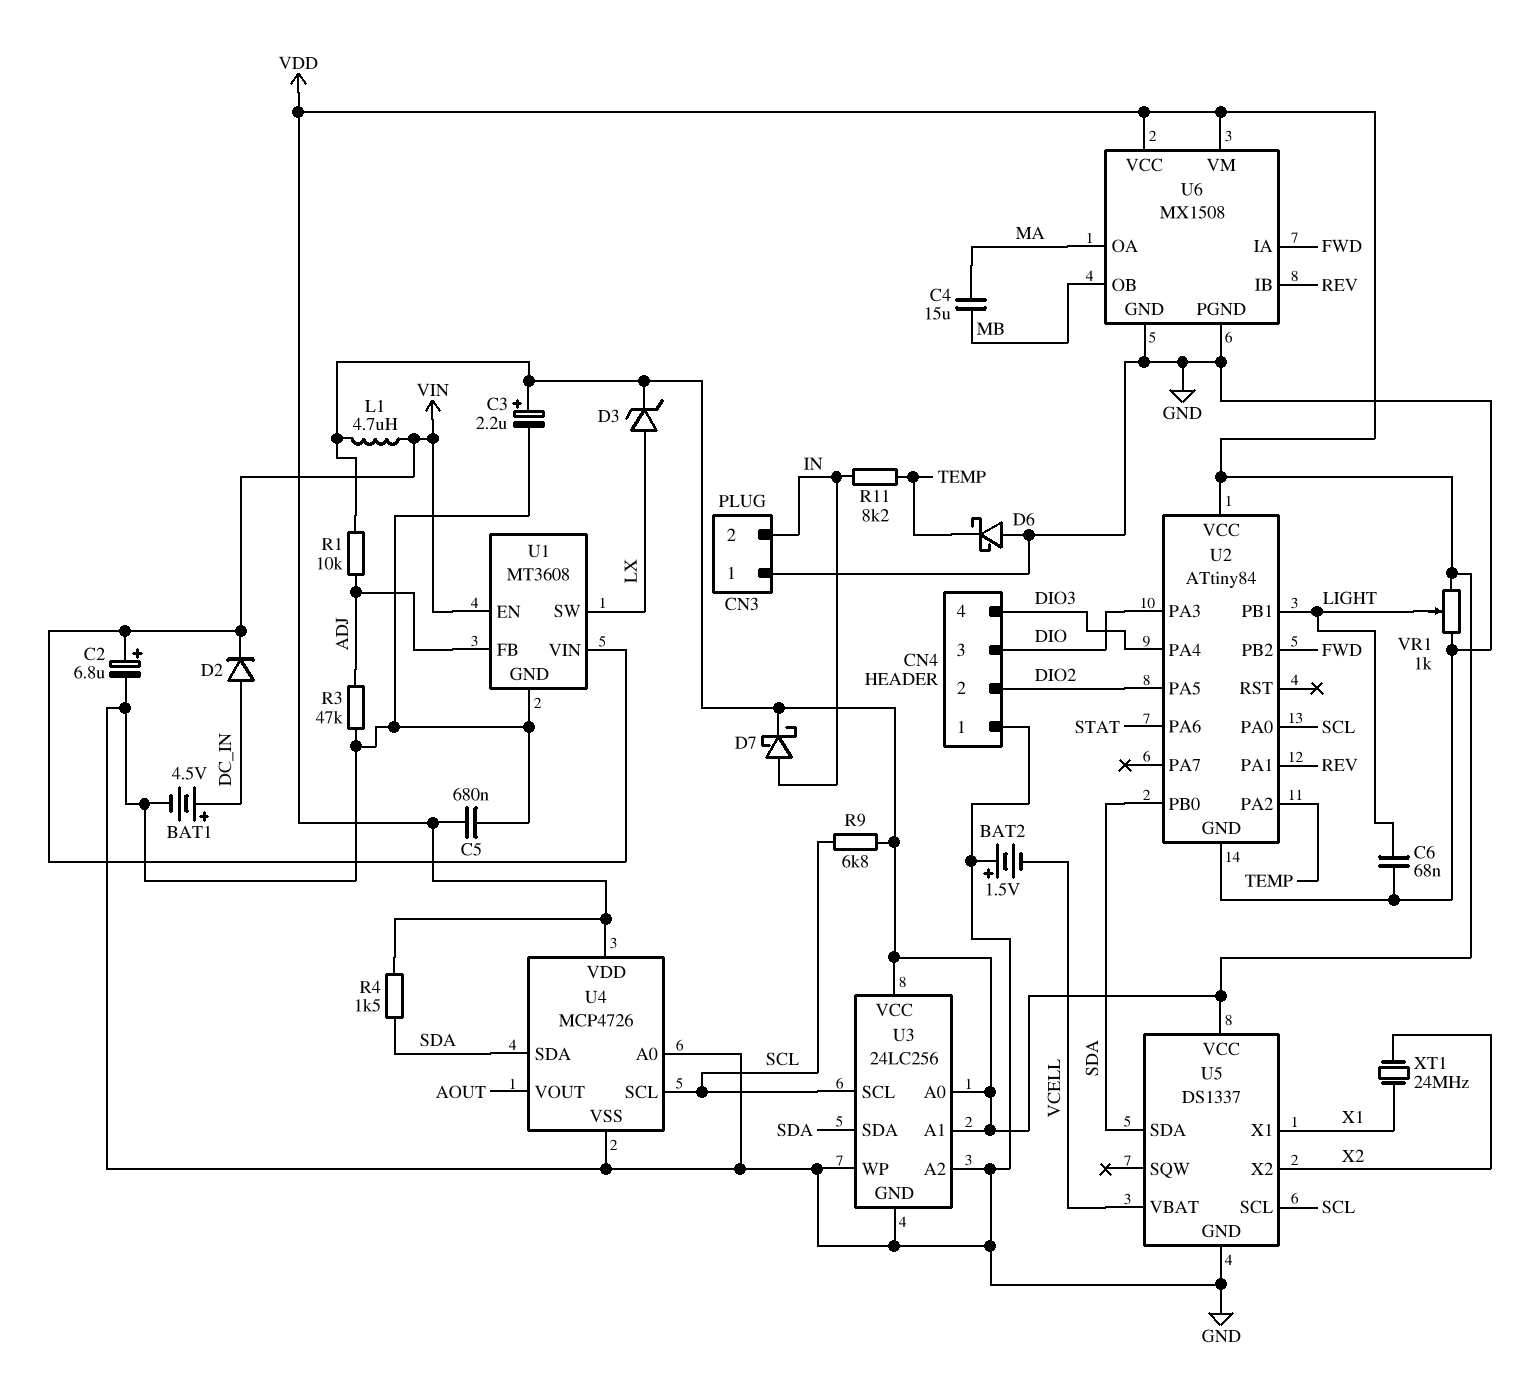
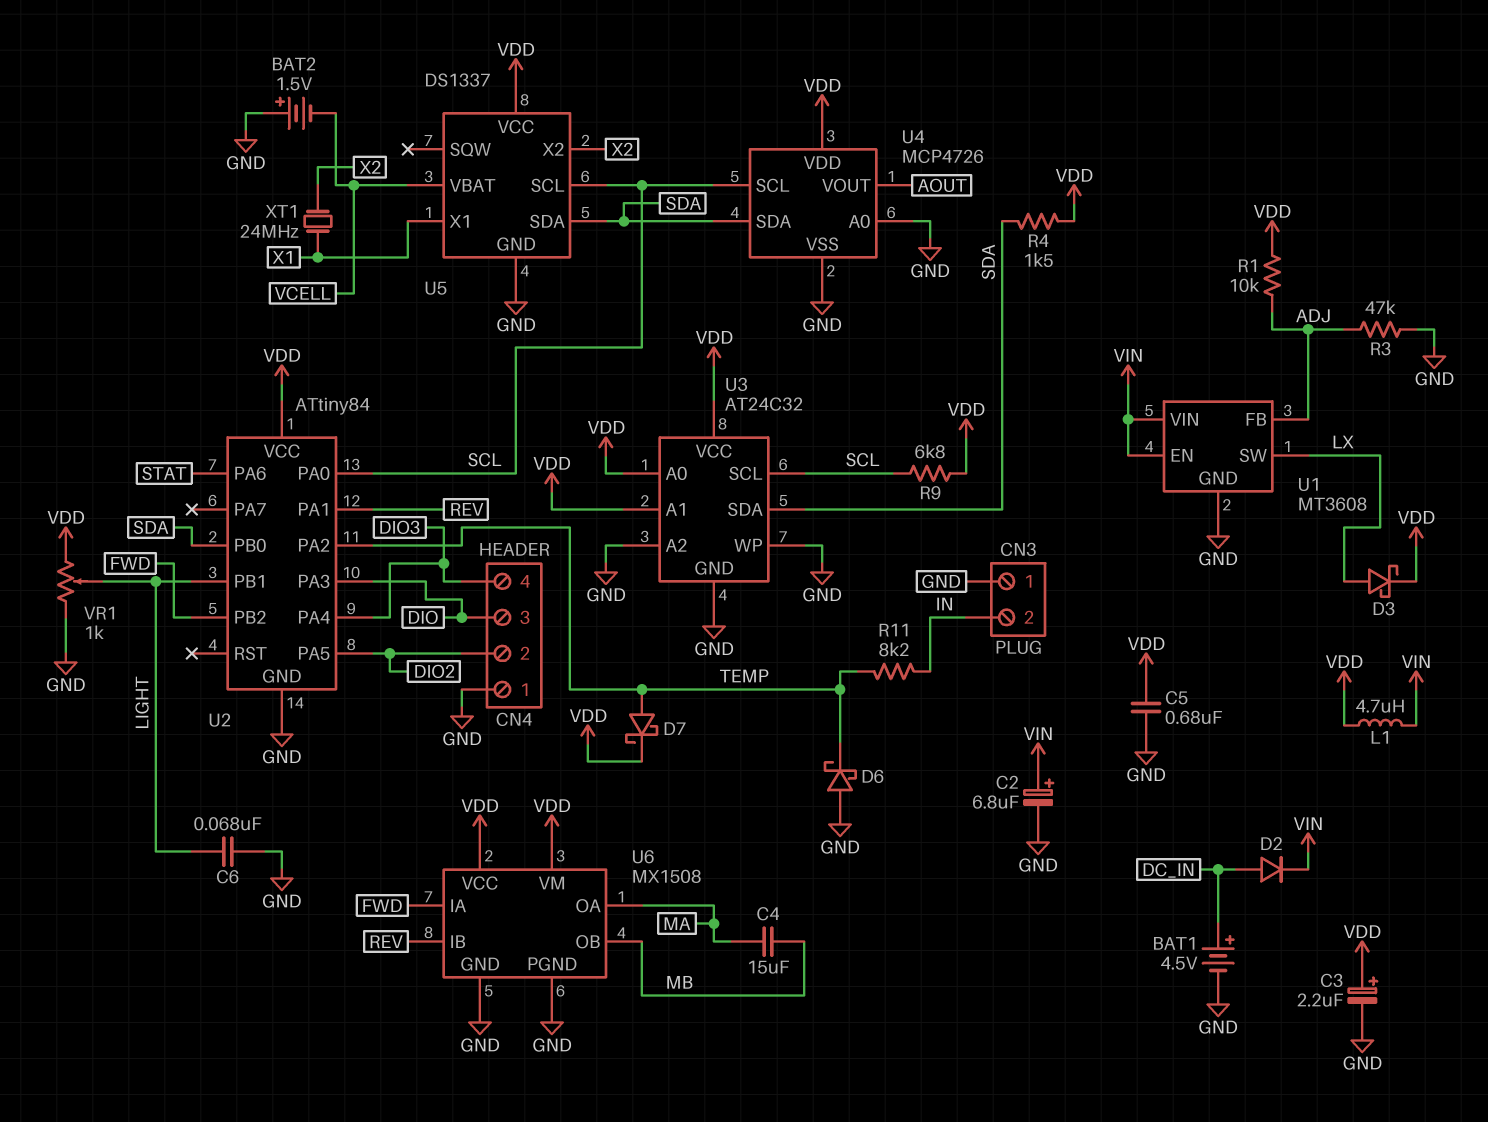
D3: zener (A LX, K VDD) -> schottky (A LX, K VDD)
D7: schottky (A IN, K VDD) -> schottky (A TEMP, K VDD)
U3: 24LC256 -> AT24C32

